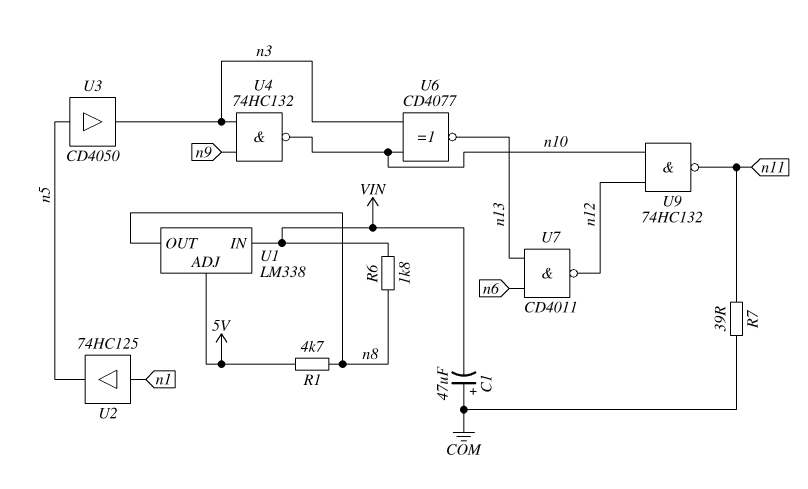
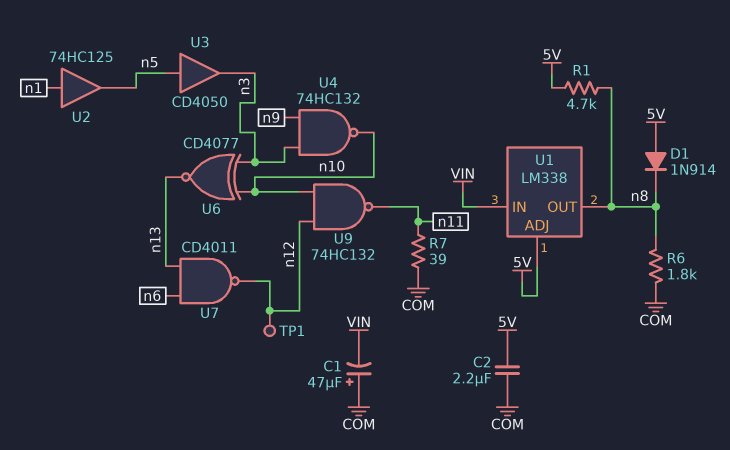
C2: none -> 2.2uF (5V, COM)
D1: none -> diode 1N914 (A 5V, K n8)
R6: 1.8k (VIN, n8) -> 1.8k (COM, n8)
TP1: none -> test point (n12)

